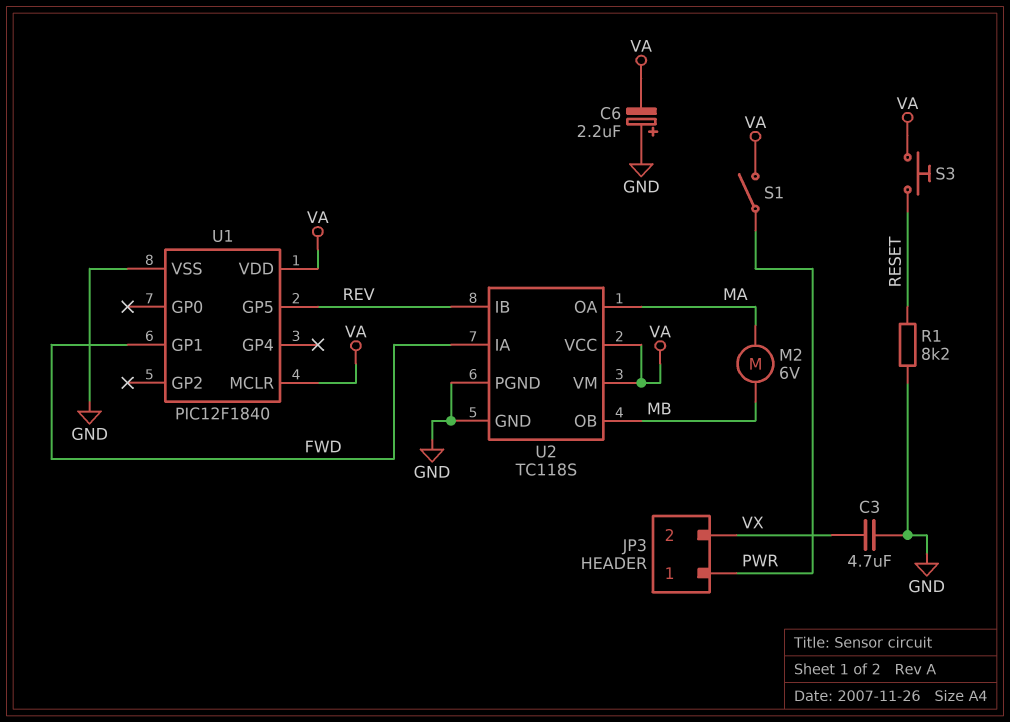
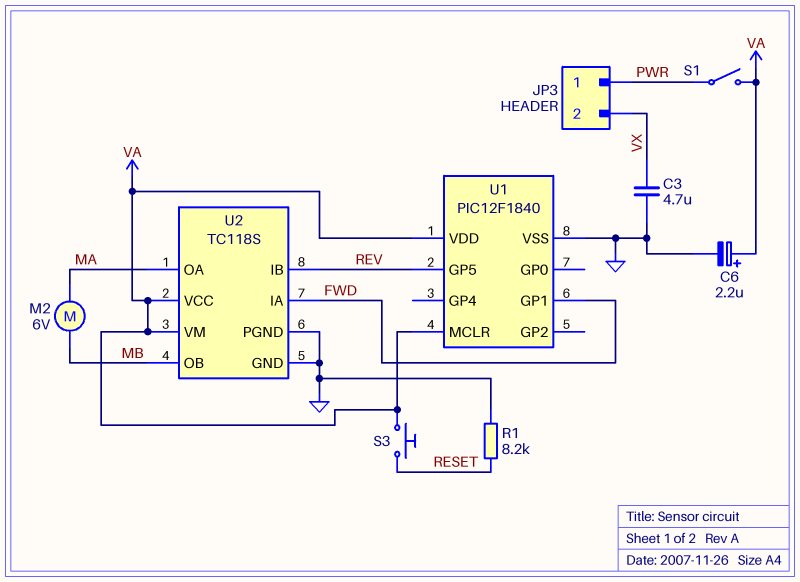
C6: 2.2uF (plus GND, minus VA) -> 2.2uF (plus VA, minus GND)

